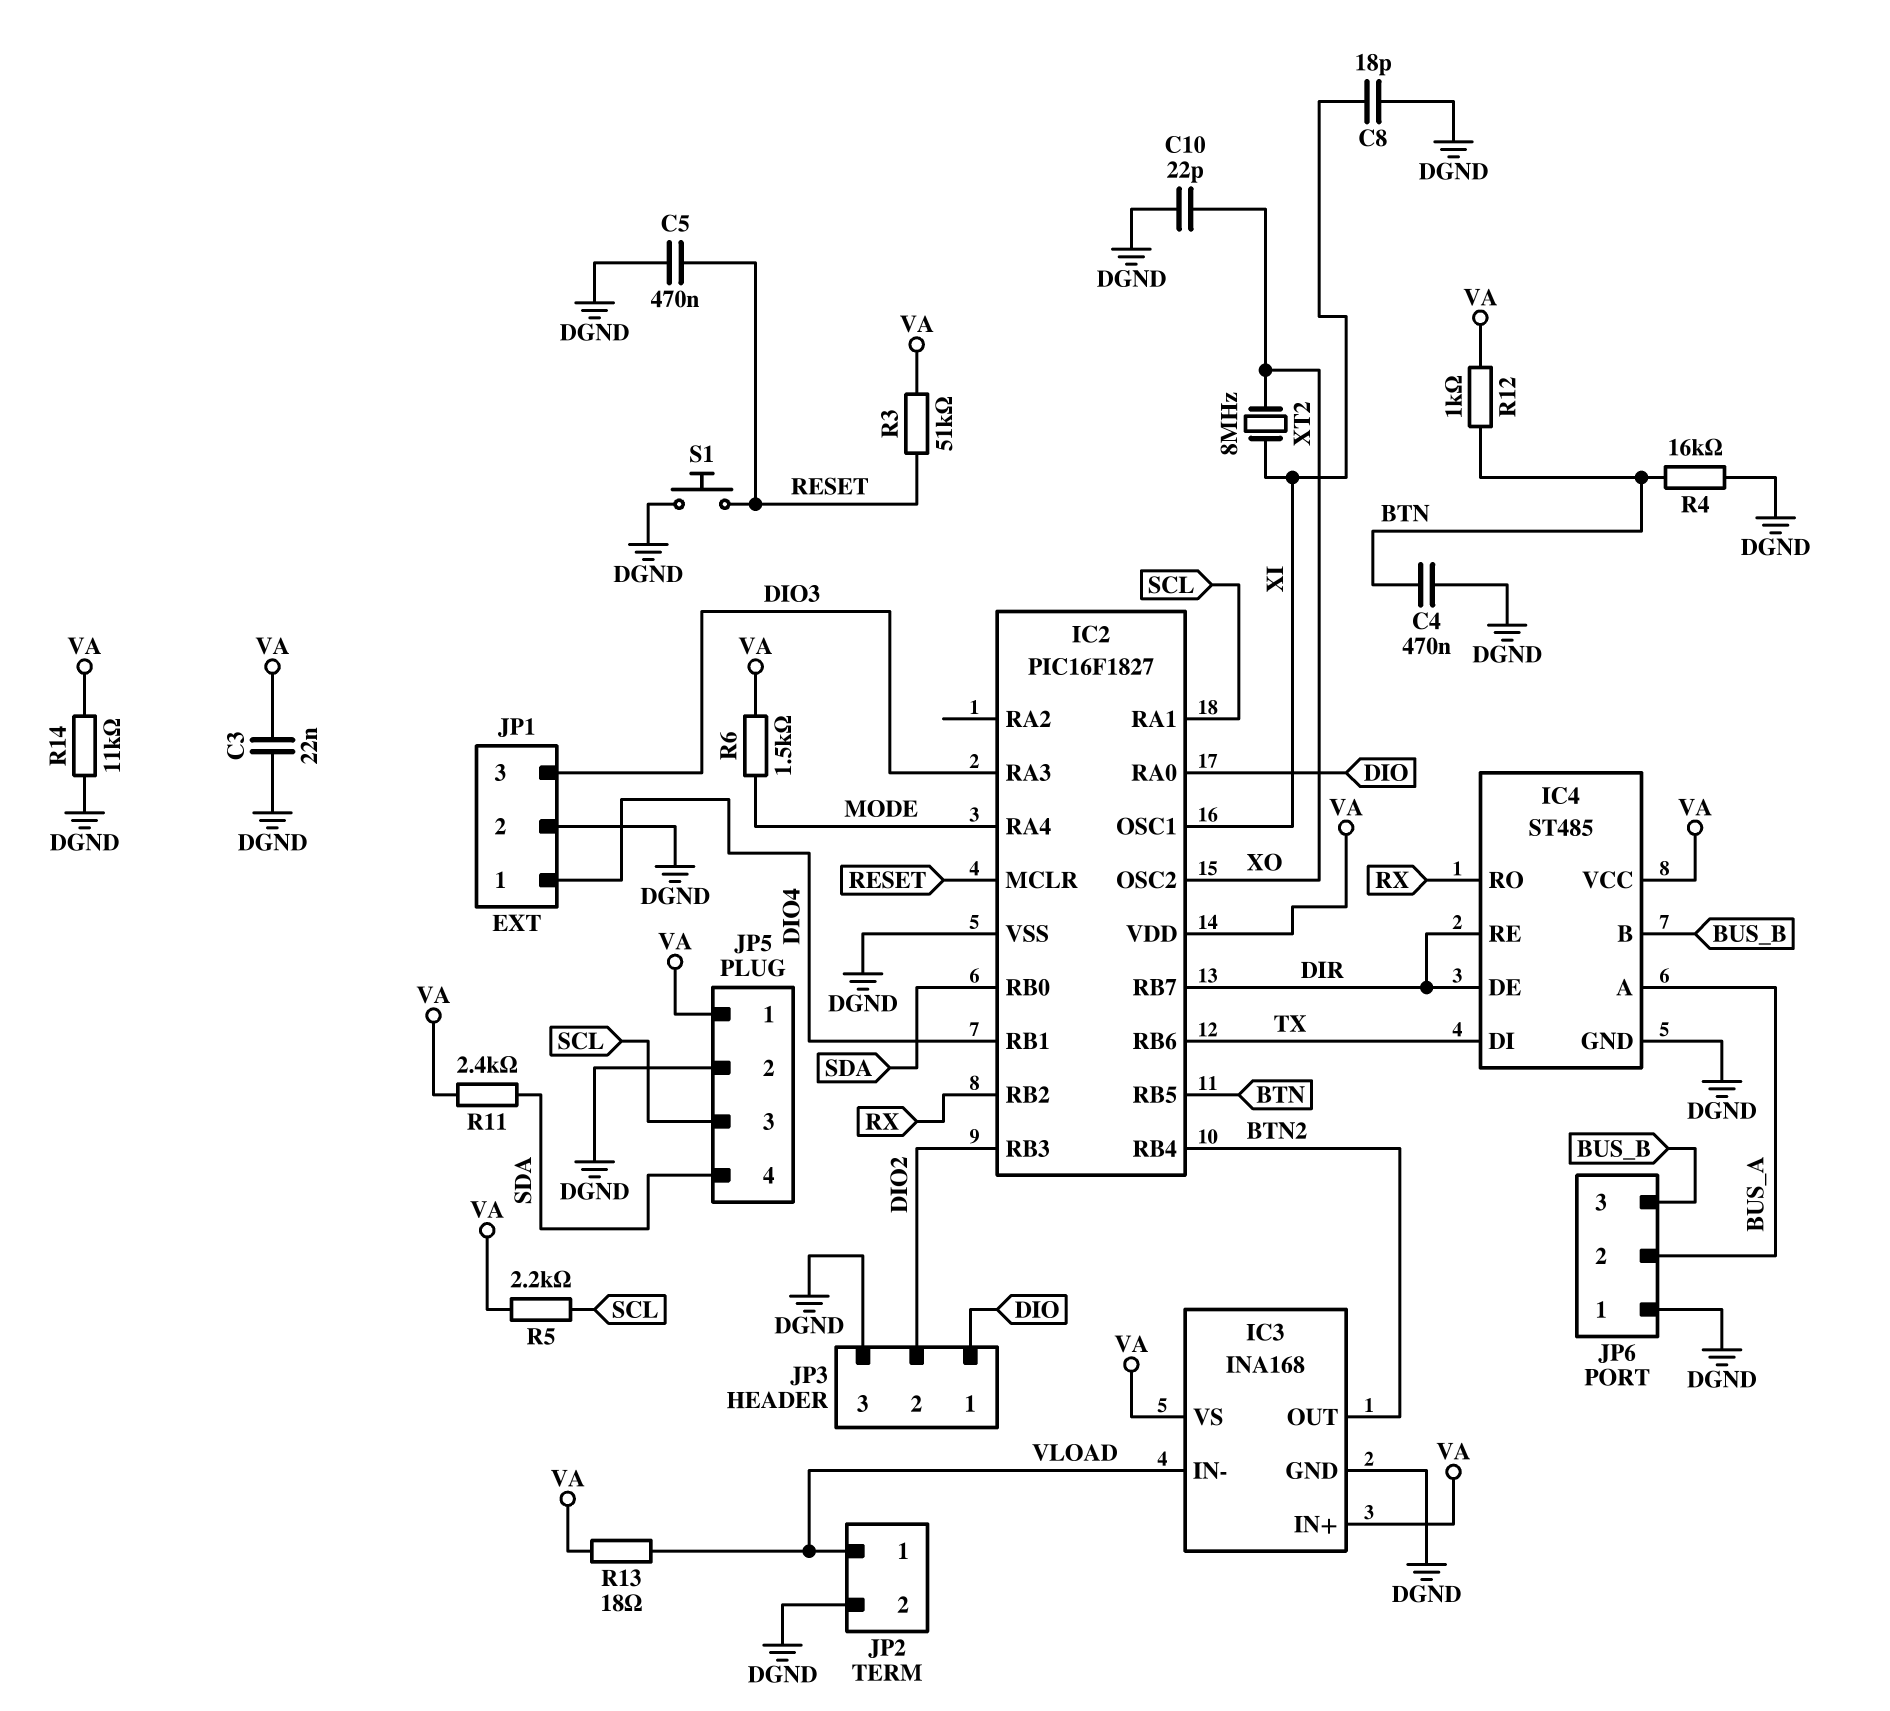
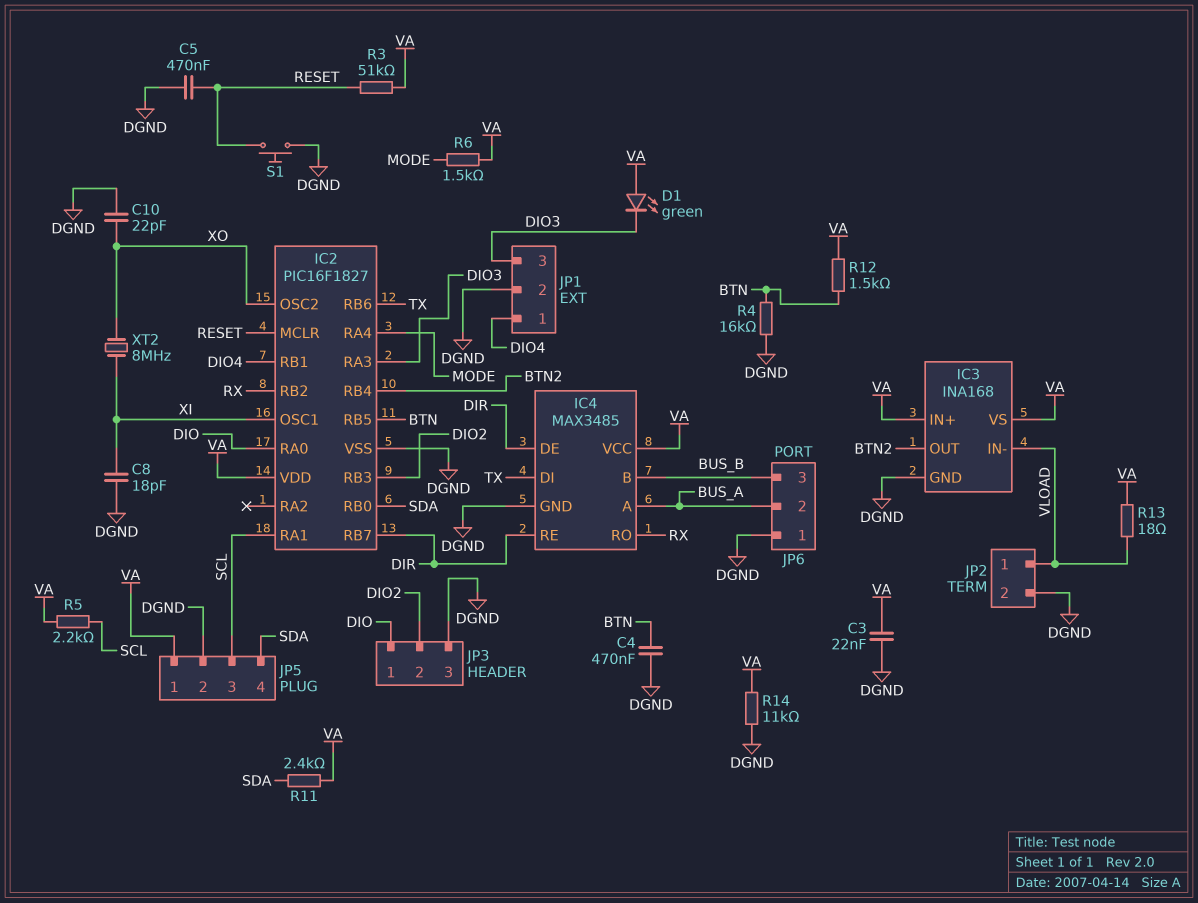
D1: none -> LED green (A VA, K DIO3)
IC4: ST485 -> MAX3485
R12: 1k (BTN, VA) -> 1.5k (BTN, VA)

